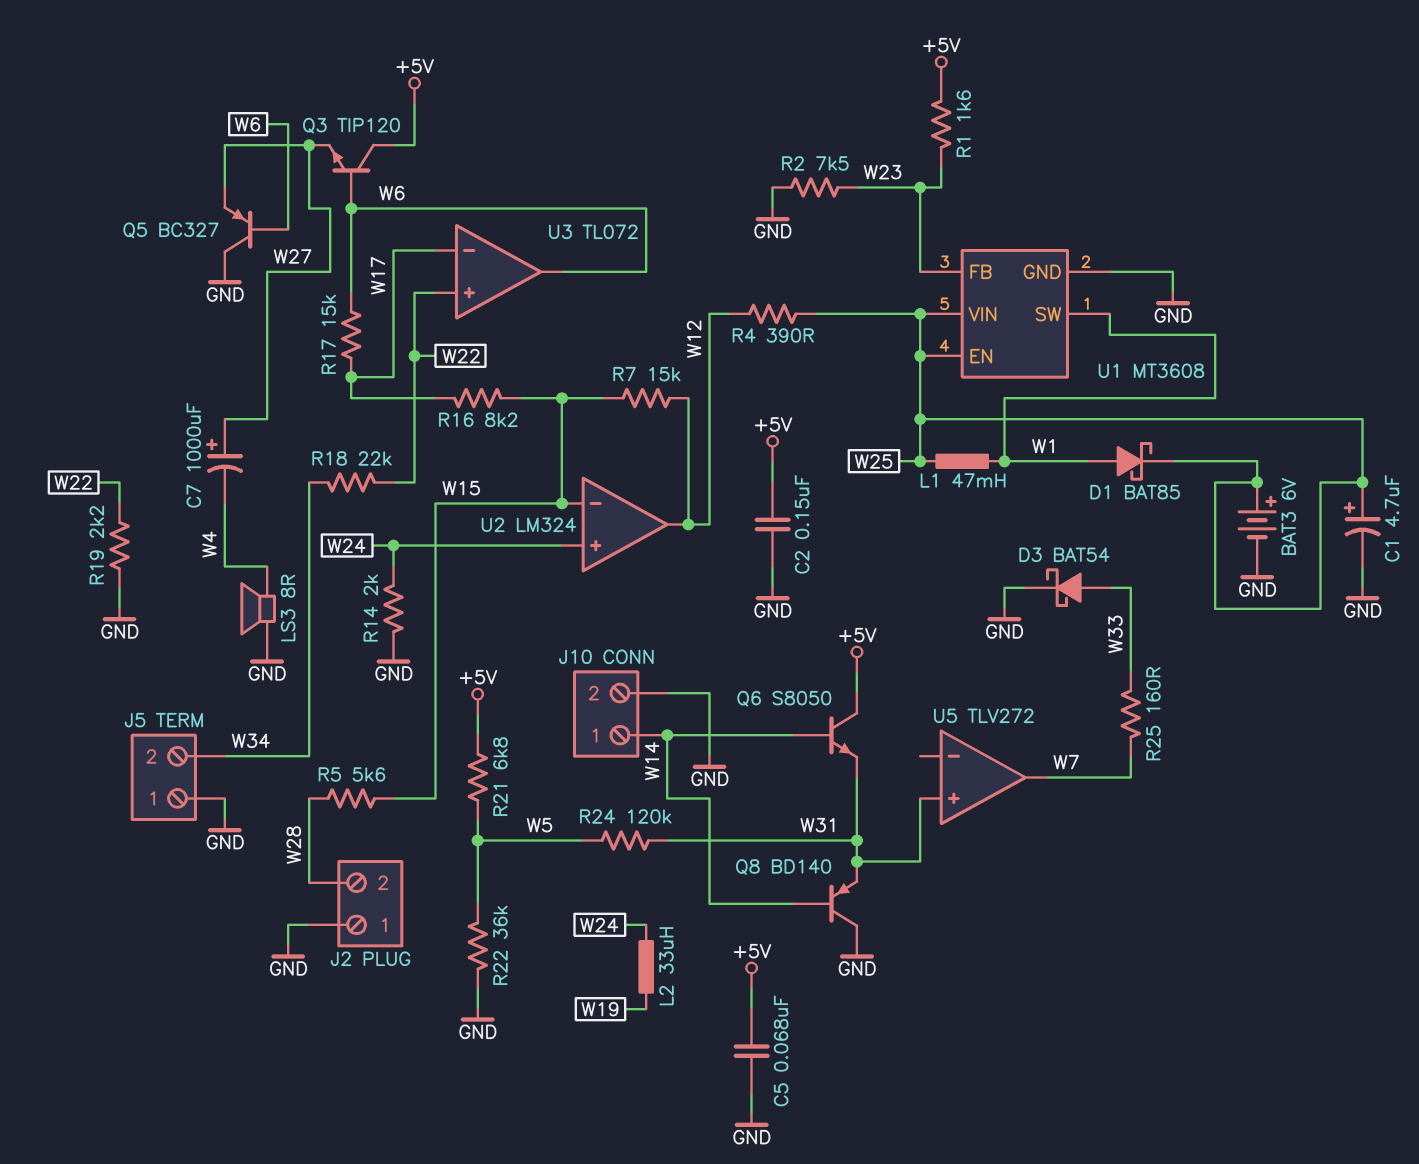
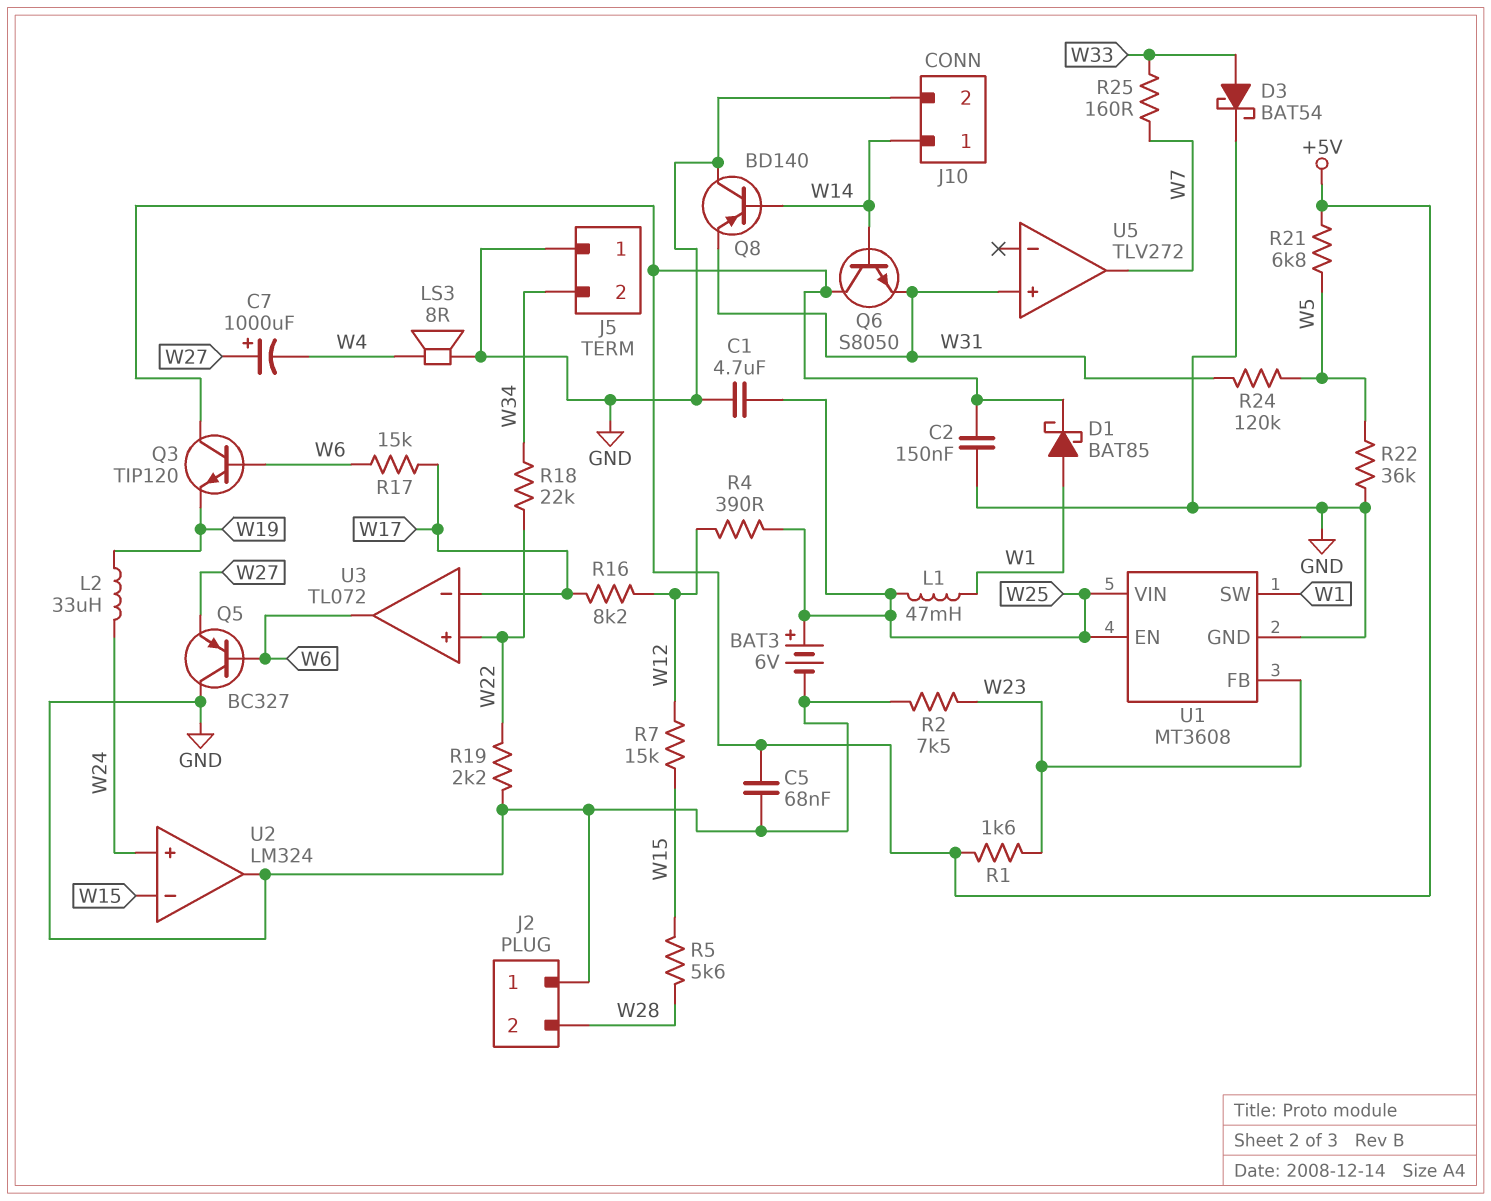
C1: 4.7uF (plus W25, minus GND) -> 4.7uF (GND, W25)
D1: schottky BAT85 (A W1, K W25) -> schottky BAT85 (A W1, K +5V)
Q3: NPN TIP120 (B W6, C +5V, E W27) -> NPN TIP120 (B W6, C +5V, E W19)
R14: 2k (GND, W24) -> none
R16: 8.2k (W15, W17) -> 8.2k (W12, W17)
U2 pin out: W12 -> GND

